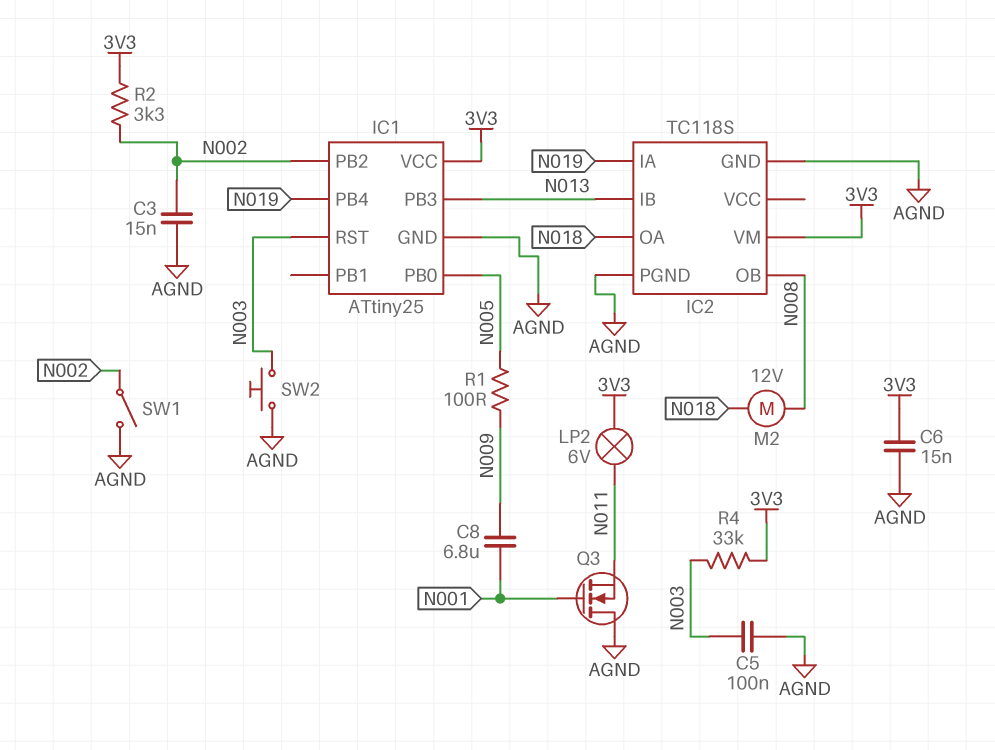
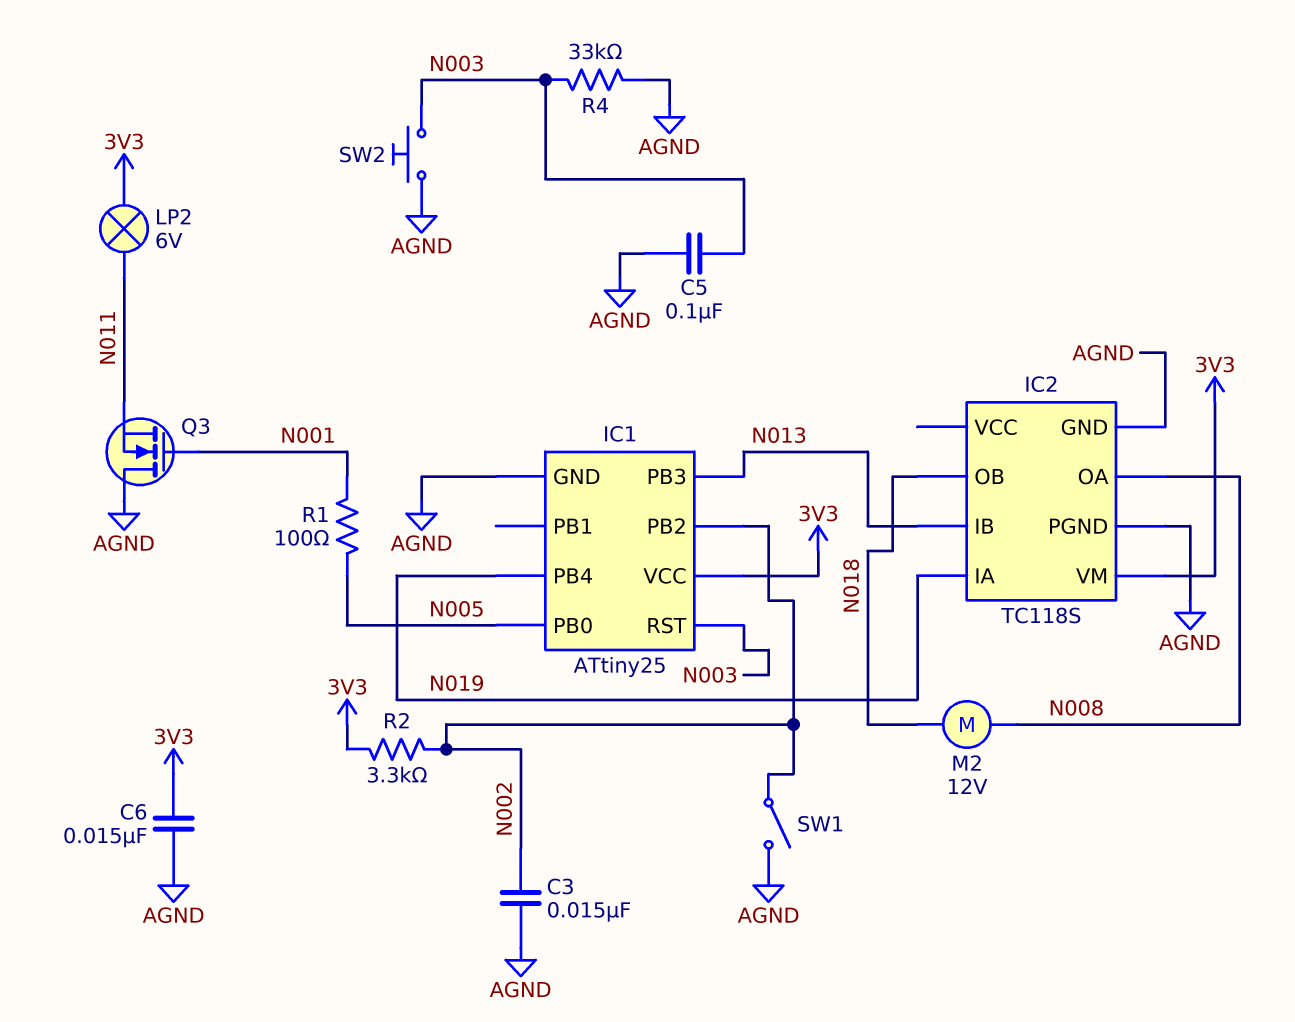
C8: 6.8uF (N001, N009) -> none
IC2 pin OA: N018 -> N008
IC2 pin OB: N008 -> N018
R1: 100 (N005, N009) -> 100 (N001, N005)
R4: 33k (3V3, N003) -> 33k (AGND, N003)

